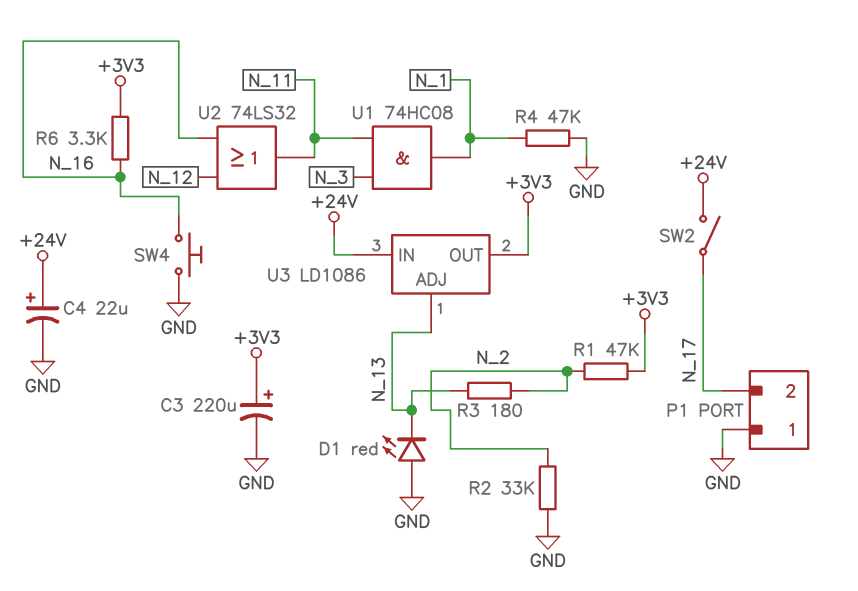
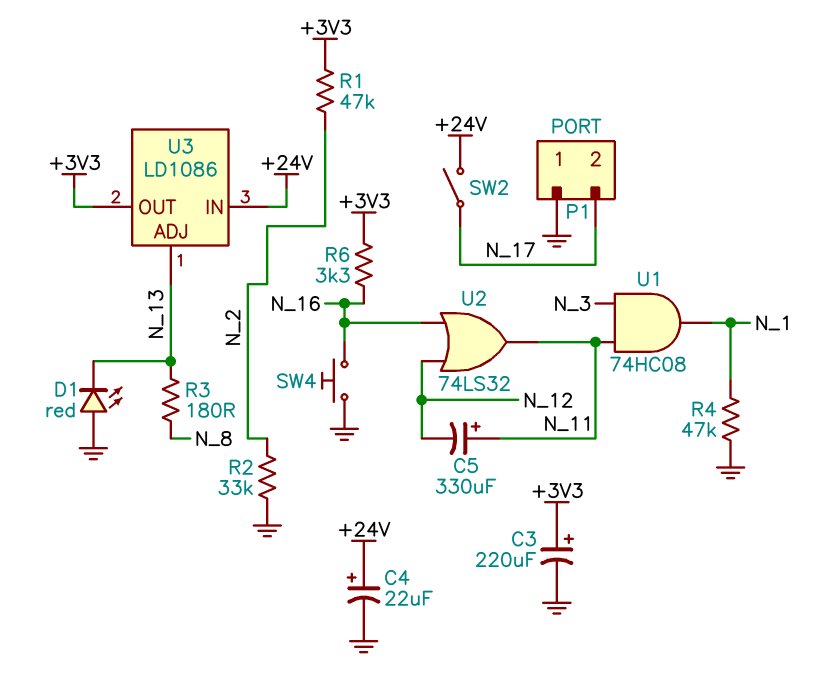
C5: none -> 330uF (plus N_11, minus N_12)
R3: 180 (N_2, N_13) -> 180 (N_8, N_13)

